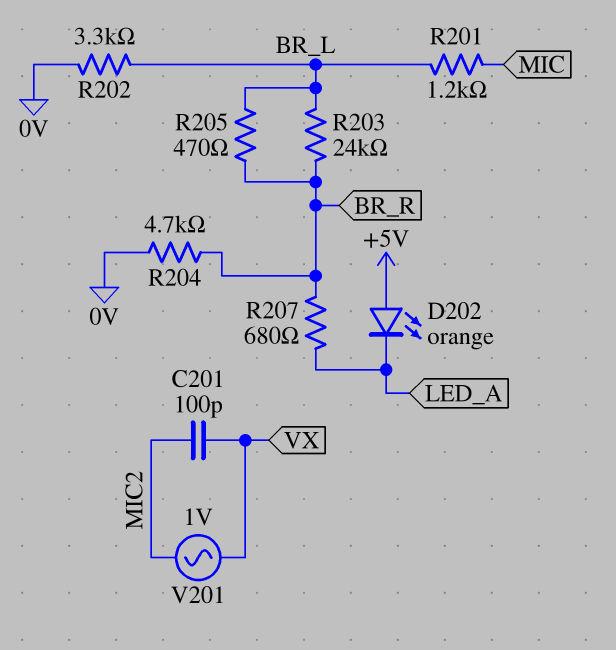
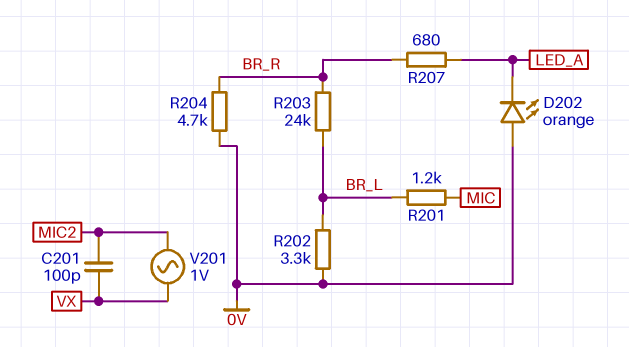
D202: LED orange (A +5V, K LED_A) -> LED orange (A 0V, K LED_A)
R205: 470 (BR_L, BR_R) -> none

